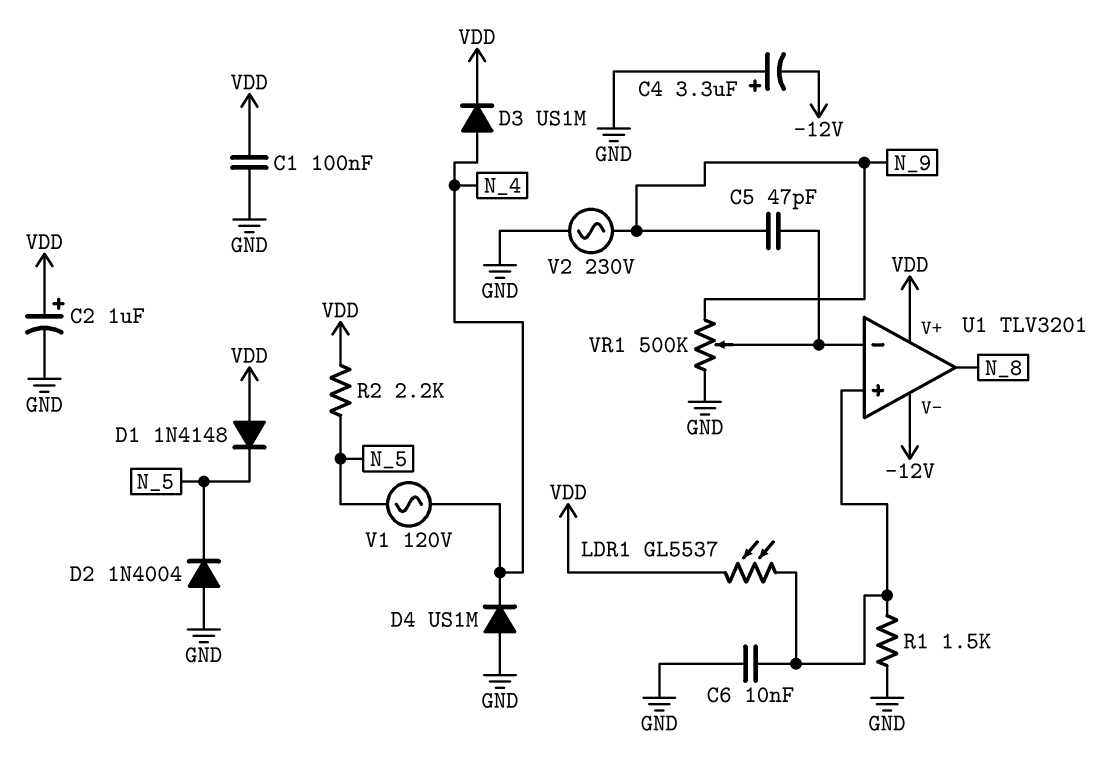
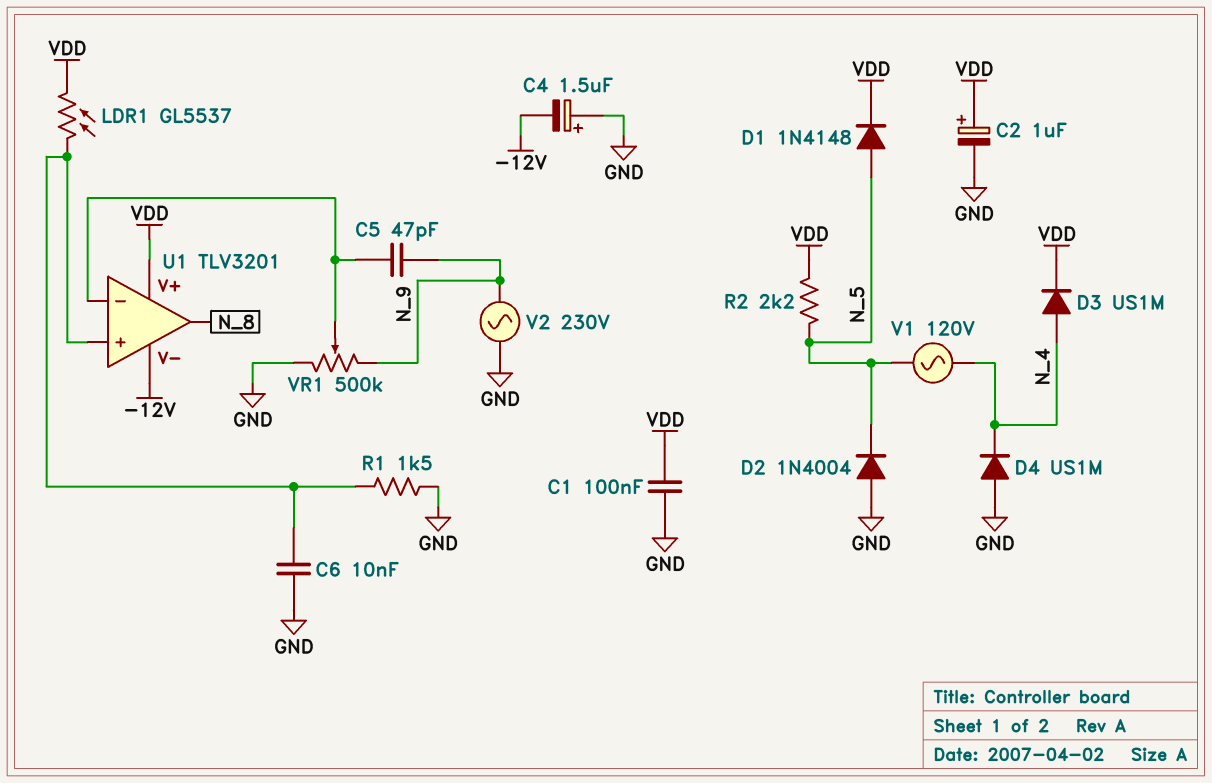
C4: 3.3uF (plus GND, minus -12V) -> 1.5uF (plus GND, minus -12V)
D1: diode 1N4148 (A VDD, K N_5) -> diode 1N4148 (A N_5, K VDD)

